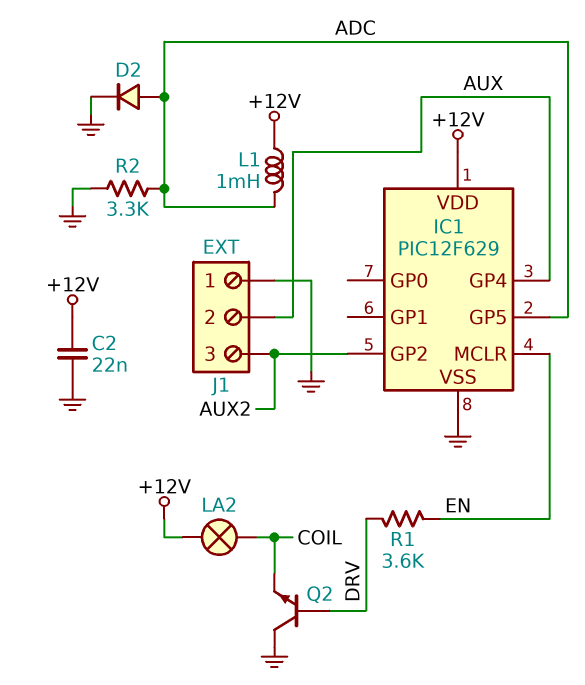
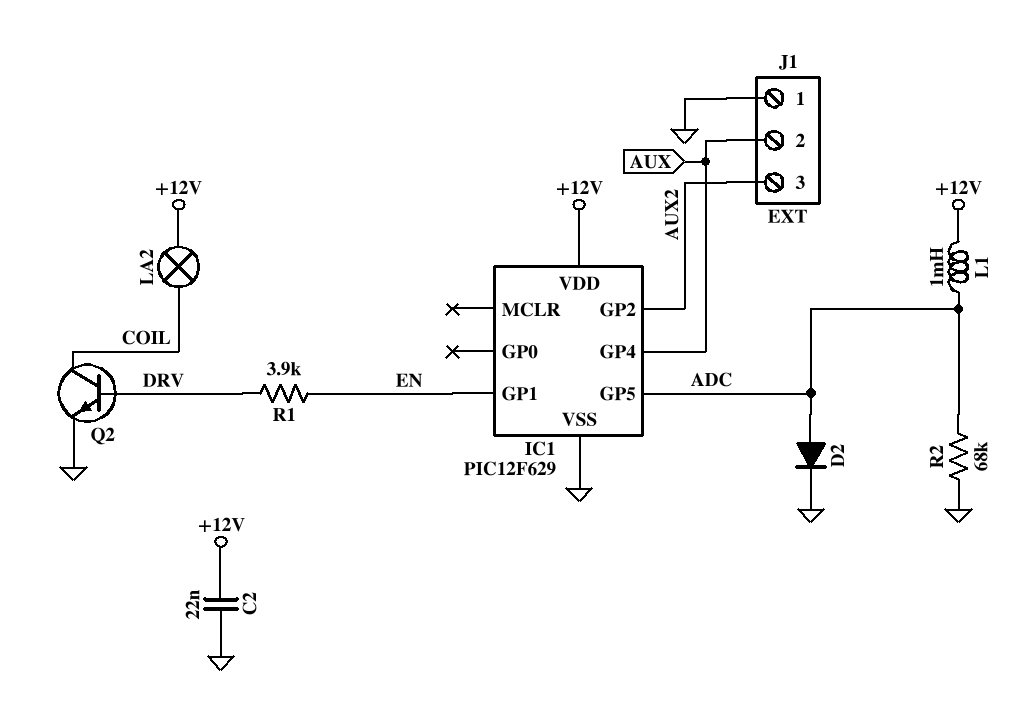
IC1 pin GP1: none -> EN
IC1 pin MCLR: EN -> none
Q2: NPN (B DRV, C GND, E COIL) -> NPN (B DRV, C COIL, E GND)
R1: 3.6k (DRV, EN) -> 3.9k (DRV, EN)
R2: 3.3k (ADC, GND) -> 68k (ADC, GND)

